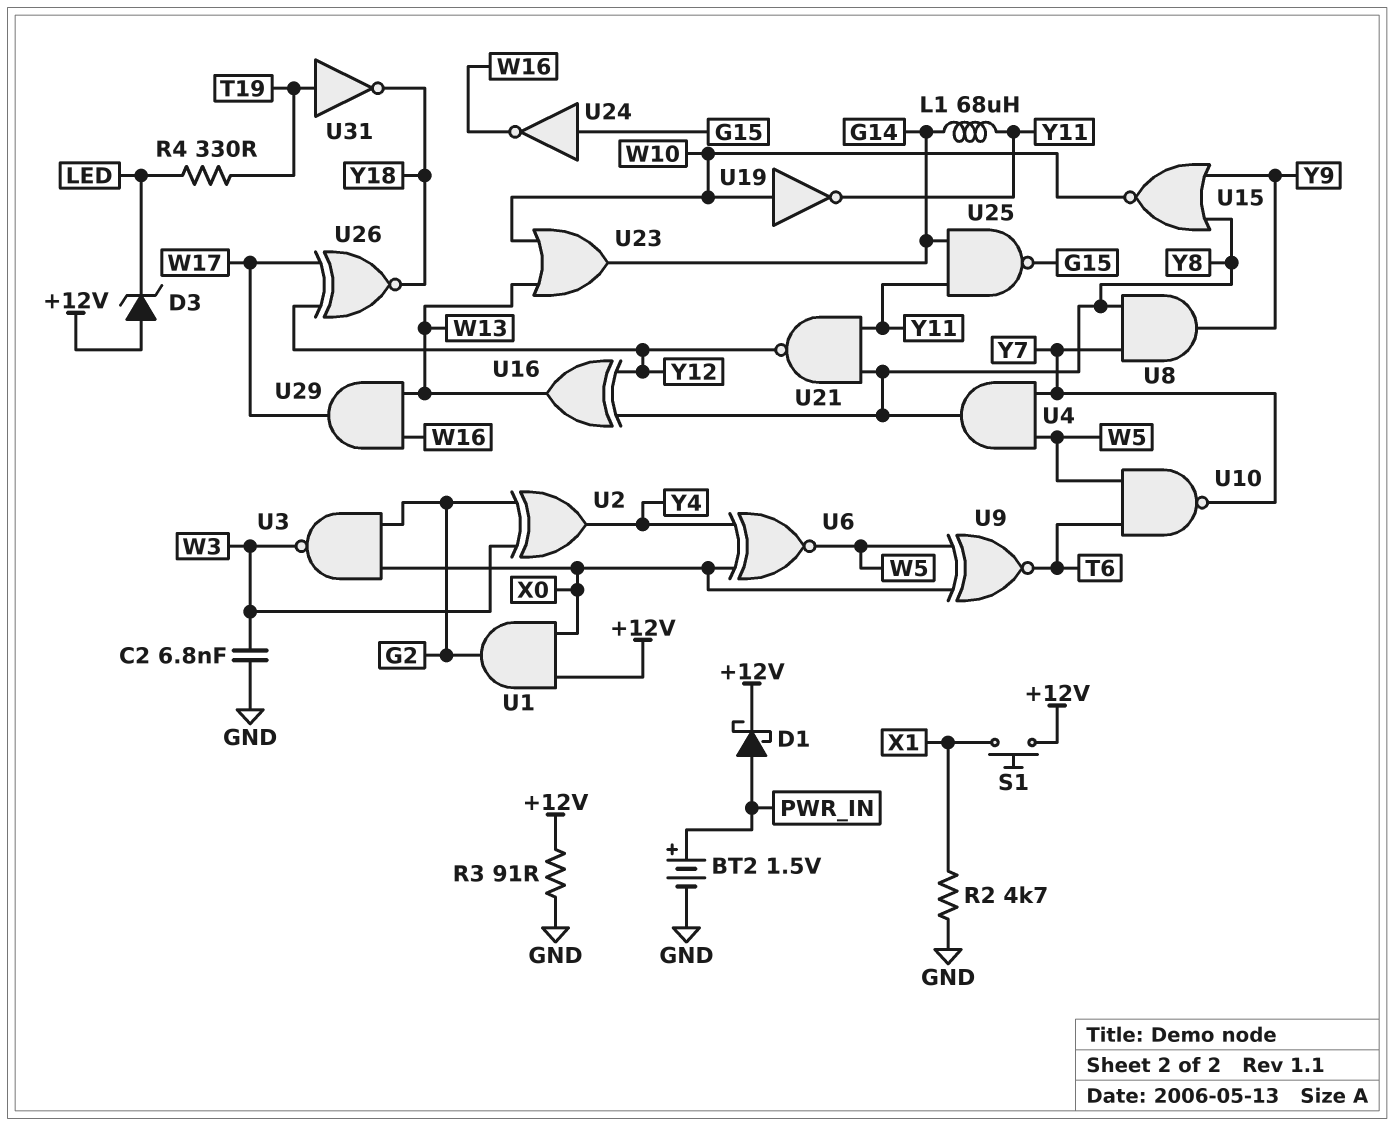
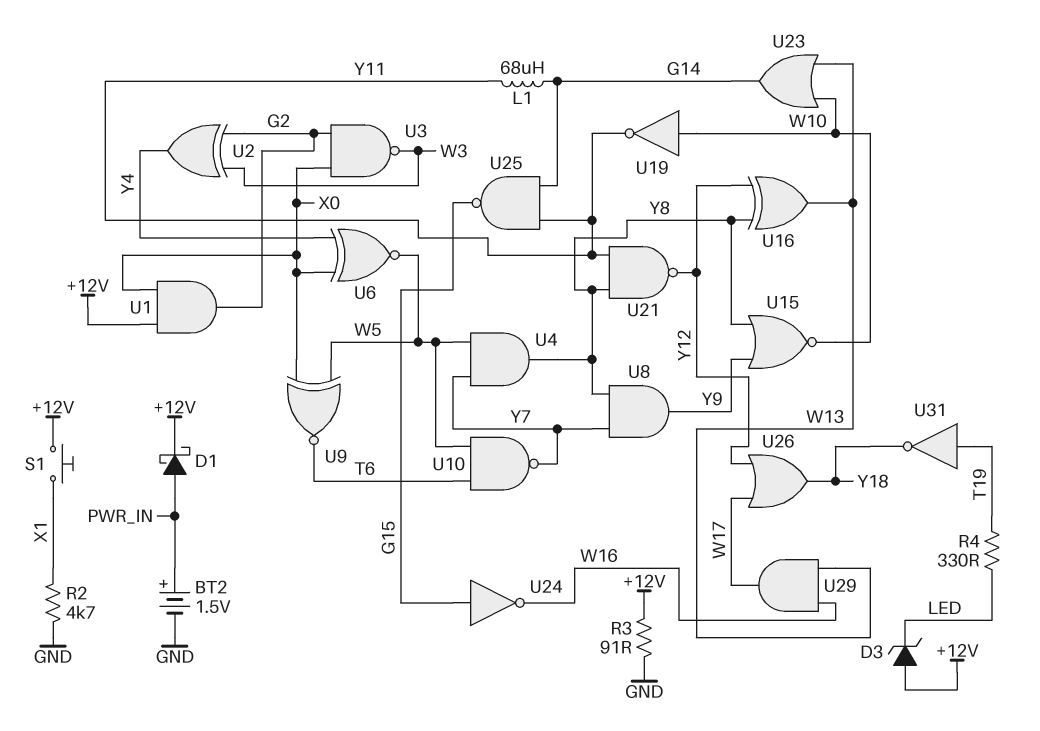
C2: 6.8nF (GND, W3) -> none
U26: XNOR (in W17, in Y12, out Y18) -> OR (in W17, in Y12, out Y18)

